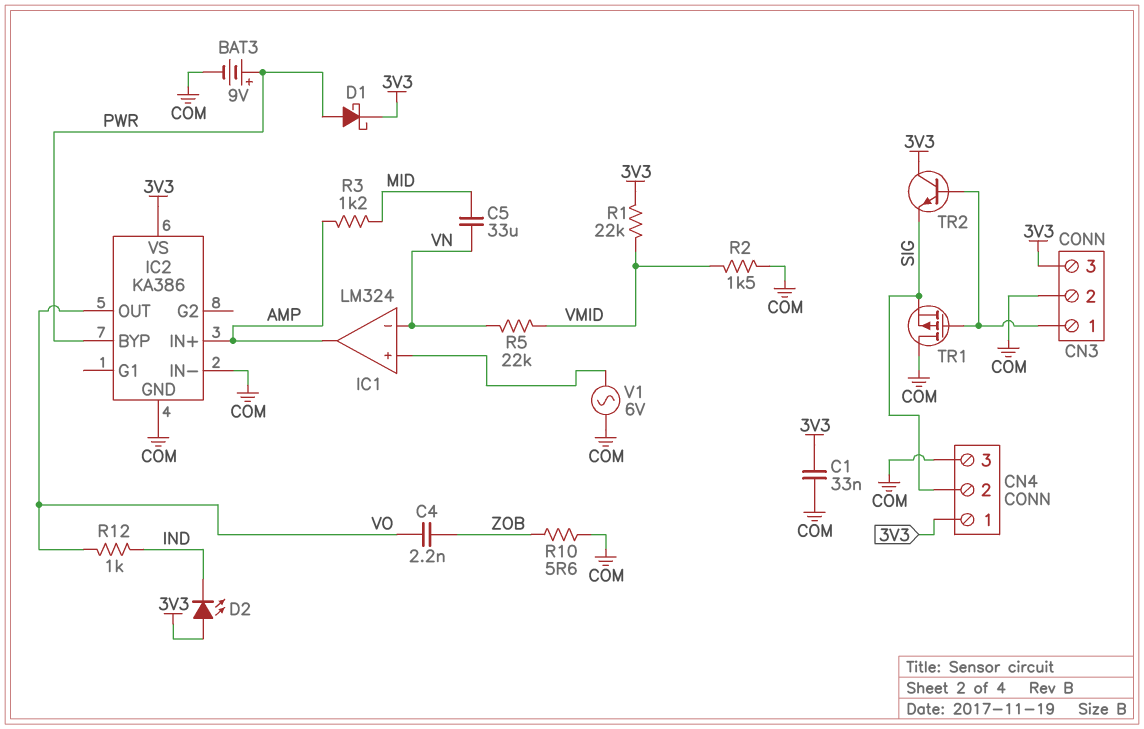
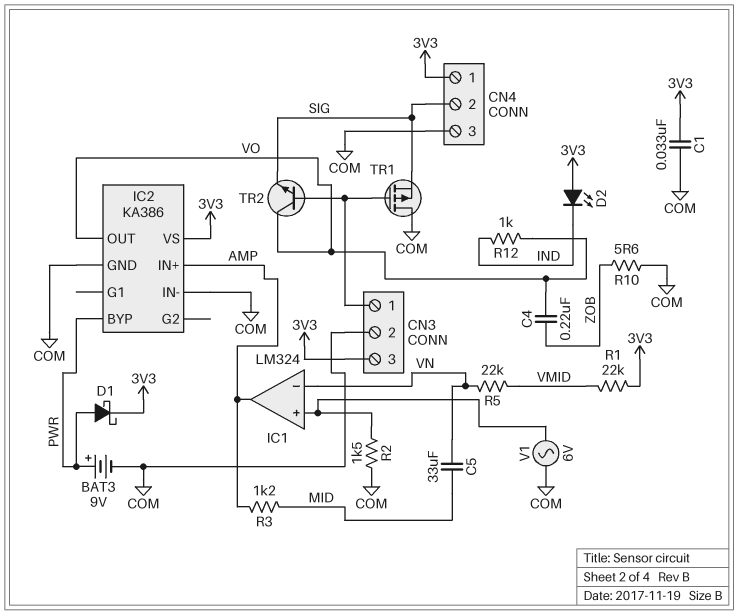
C4: 2.2nF (VO, ZOB) -> 220nF (VO, ZOB)
R2: 1.5k (COM, VMID) -> 1.5k (COM, IC1/in+)
TR2: NPN (B CN3/1, C 3V3, E SIG) -> NPN (B CN3/1, C VO, E SIG)

